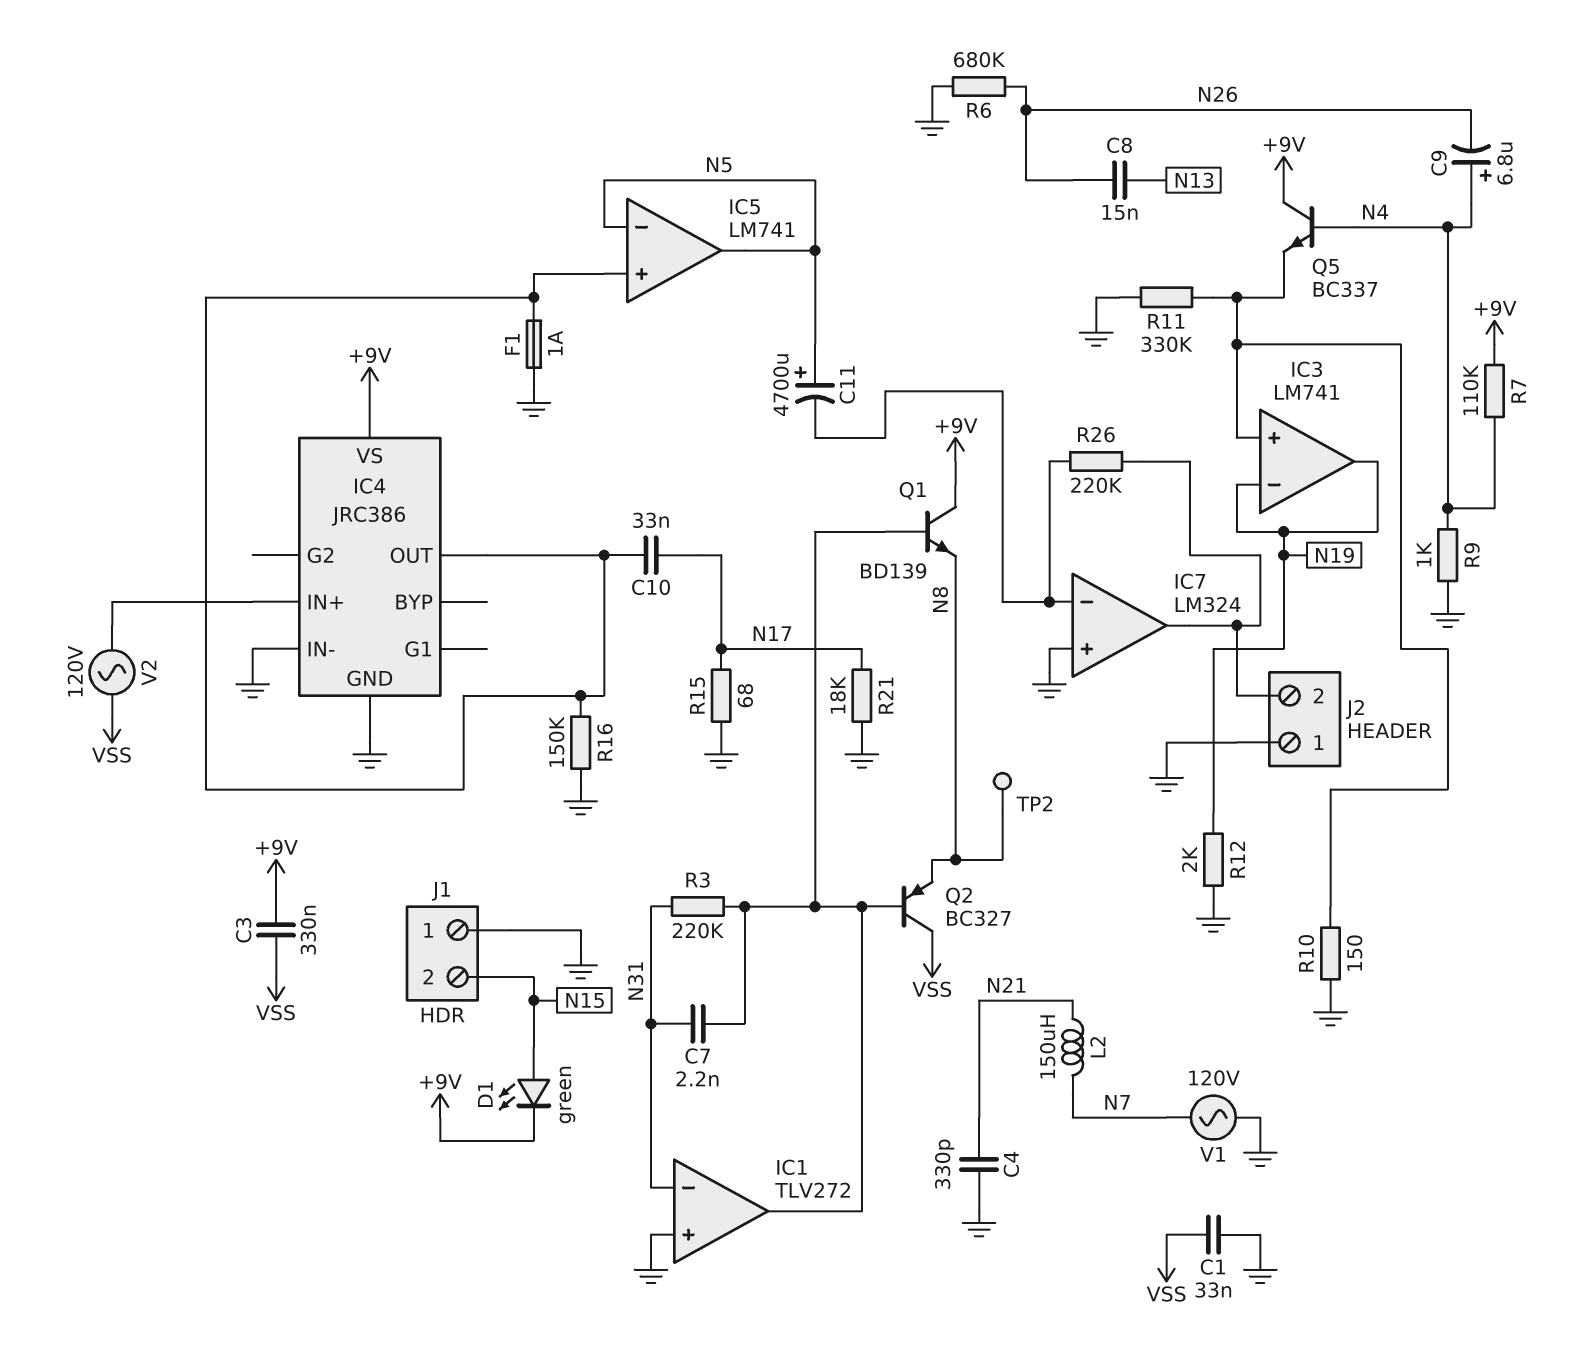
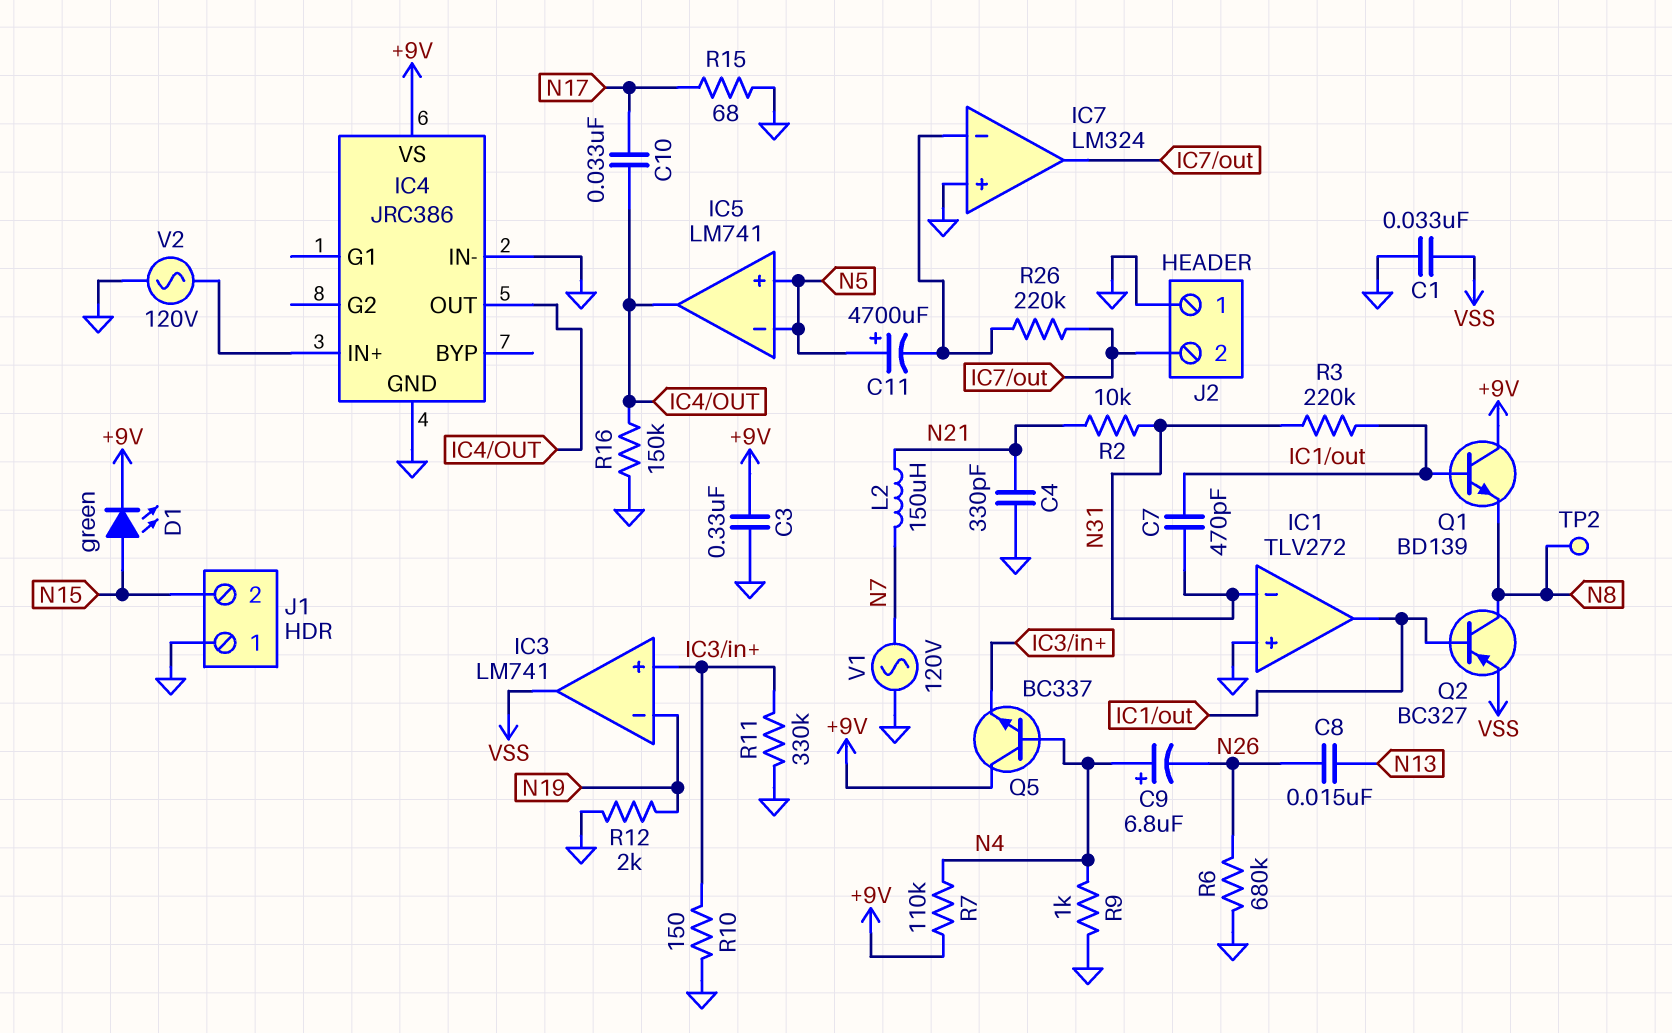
C3: 330nF (+9V, VSS) -> 330nF (+9V, GND)
C7: 2.2nF (IC1/out, N31) -> 470pF (IC1/out, N31)
F1: 1A (GND, IC4/OUT) -> none
IC3 pin out: N19 -> VSS
IC5 pin in+: IC4/OUT -> N5
IC5 pin out: N5 -> IC4/OUT
Q2: PNP BC327 (B IC1/out, C VSS, E N8) -> PNP BC327 (B IC1/out, C N8, E VSS)
R2: none -> 10k (N21, N31)
R21: 18k (GND, N17) -> none
V2: AC 120V (IC4/IN+, VSS) -> AC 120V (GND, IC4/IN+)

